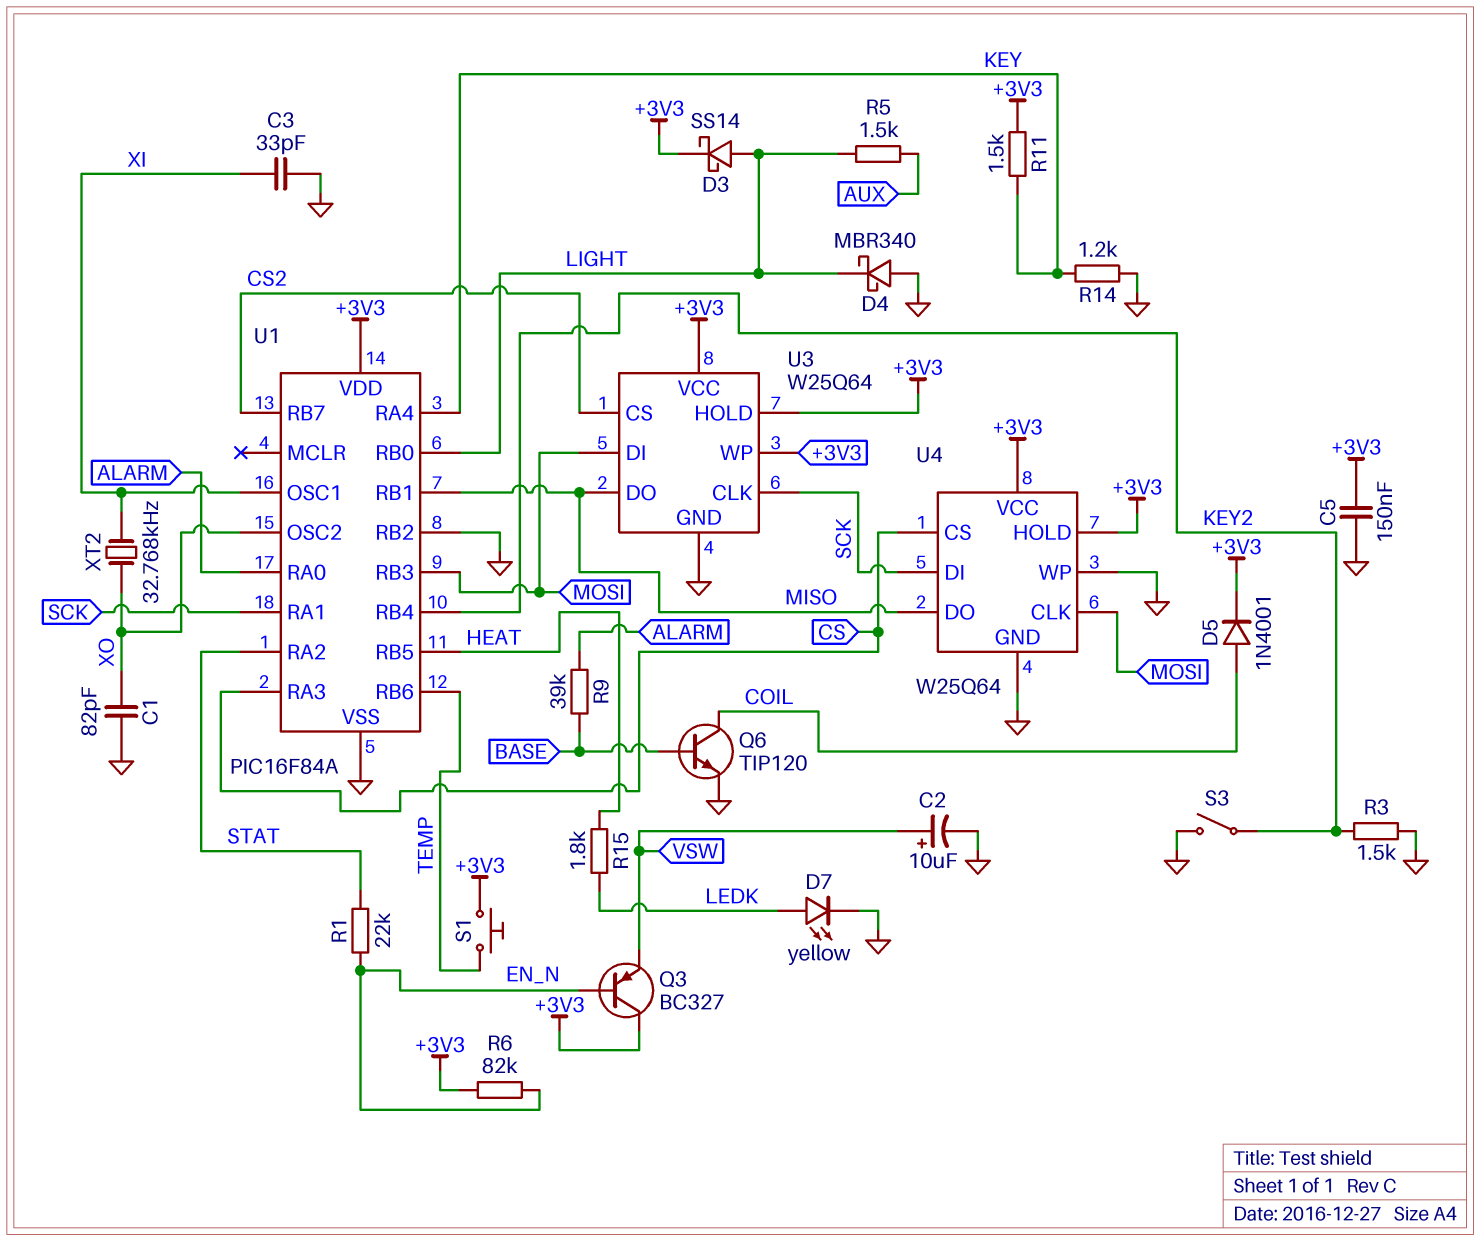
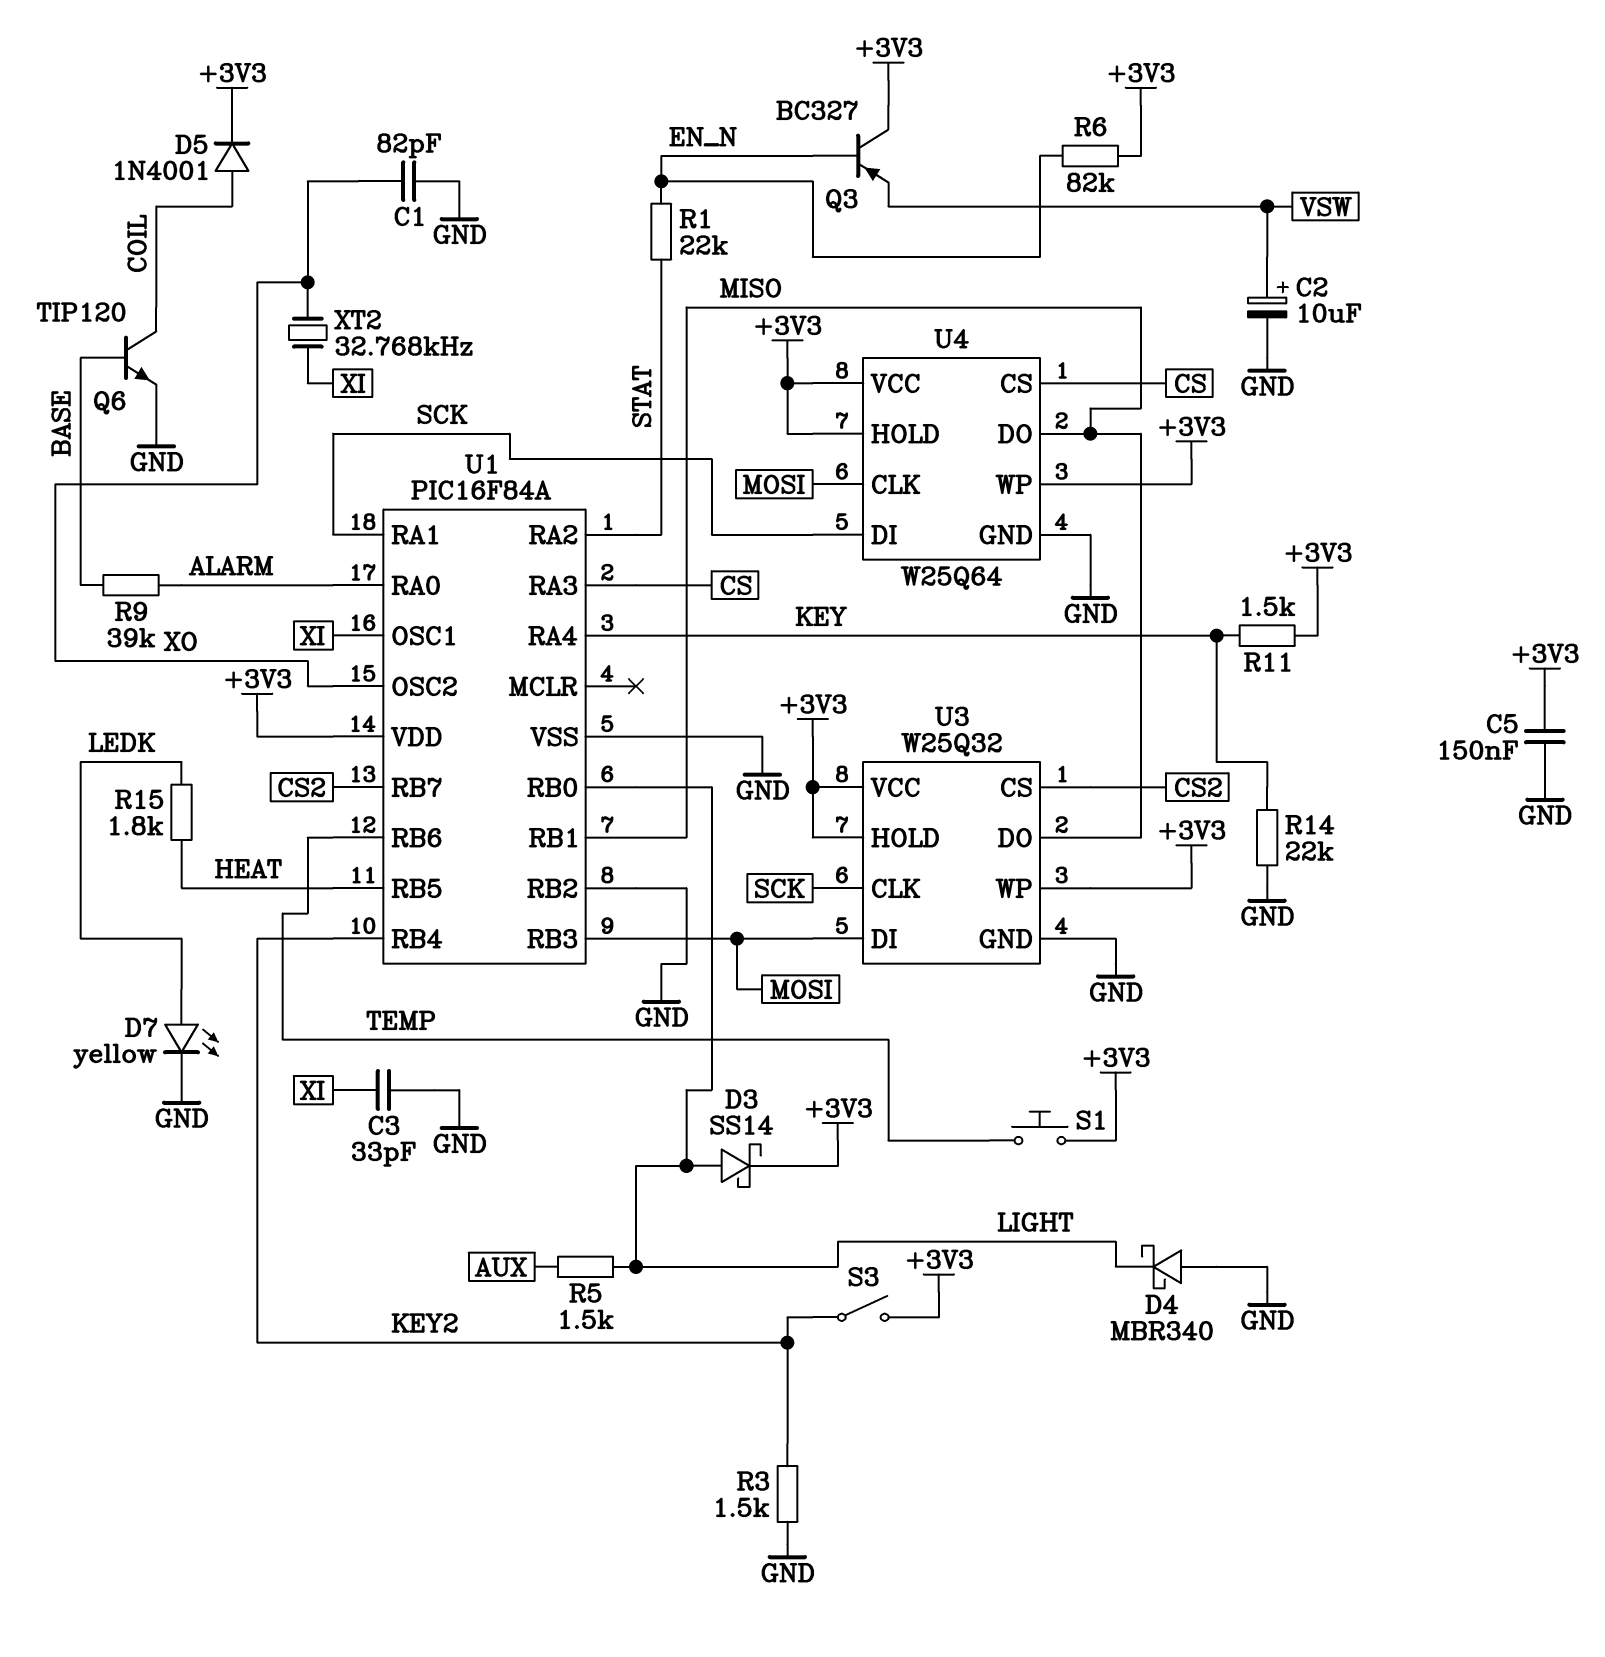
R14: 1.2k (GND, KEY) -> 22k (GND, KEY)
S3: switch (GND, KEY2) -> switch (+3V3, KEY2)
U3: W25Q64 -> W25Q32
U4 pin WP: GND -> +3V3

